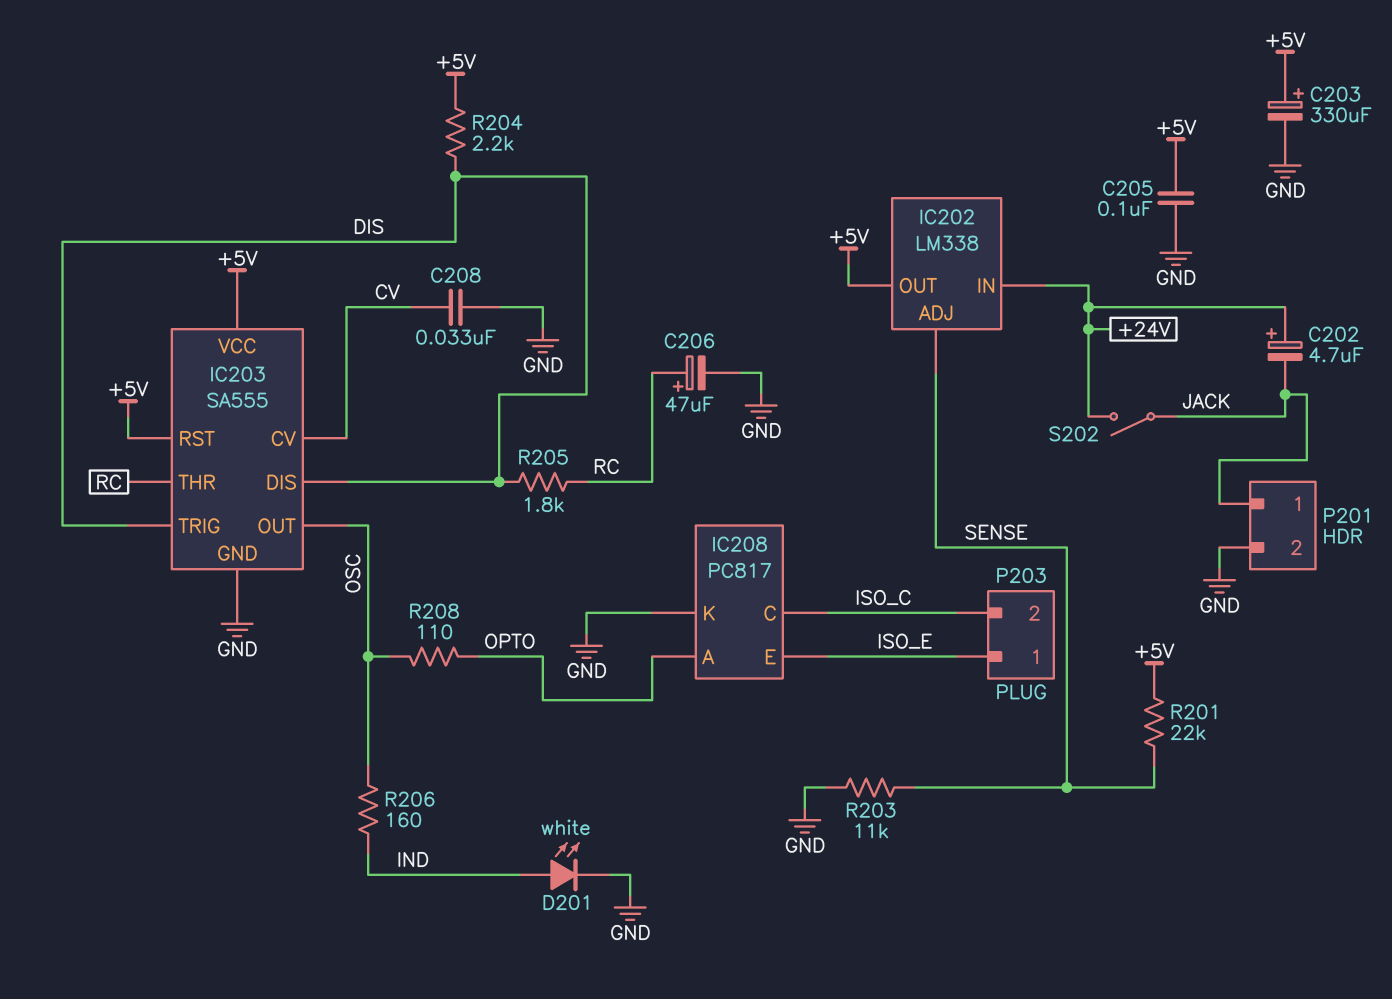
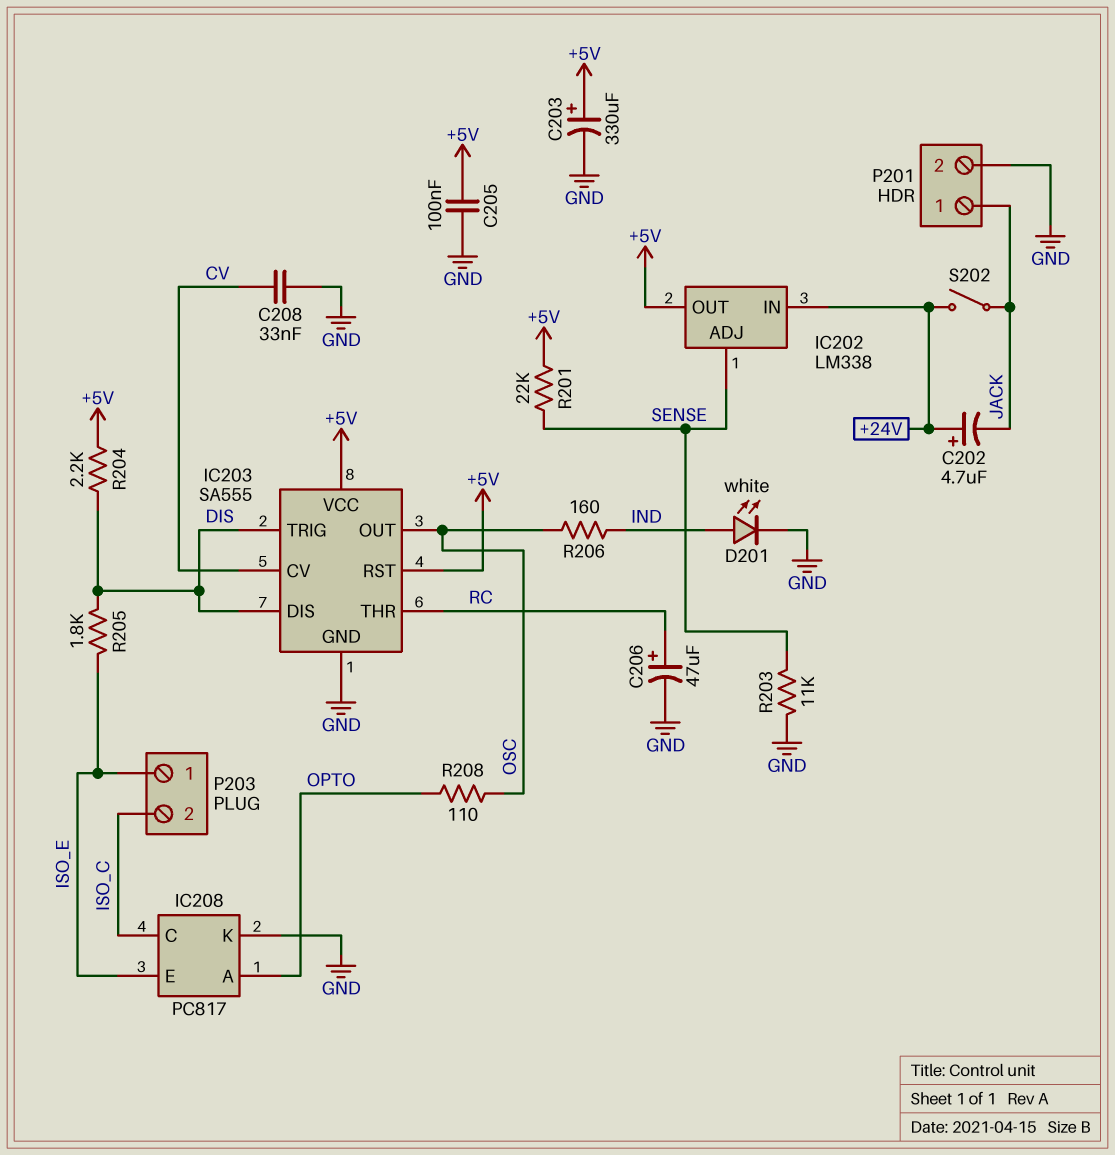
R205: 1.8k (DIS, RC) -> 1.8k (DIS, ISO_E)

